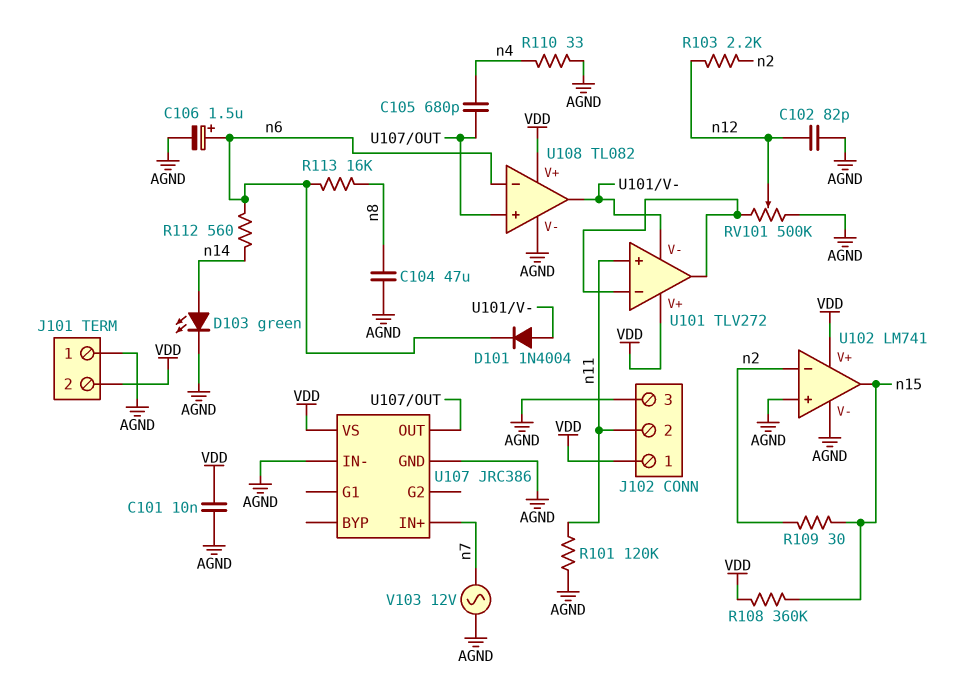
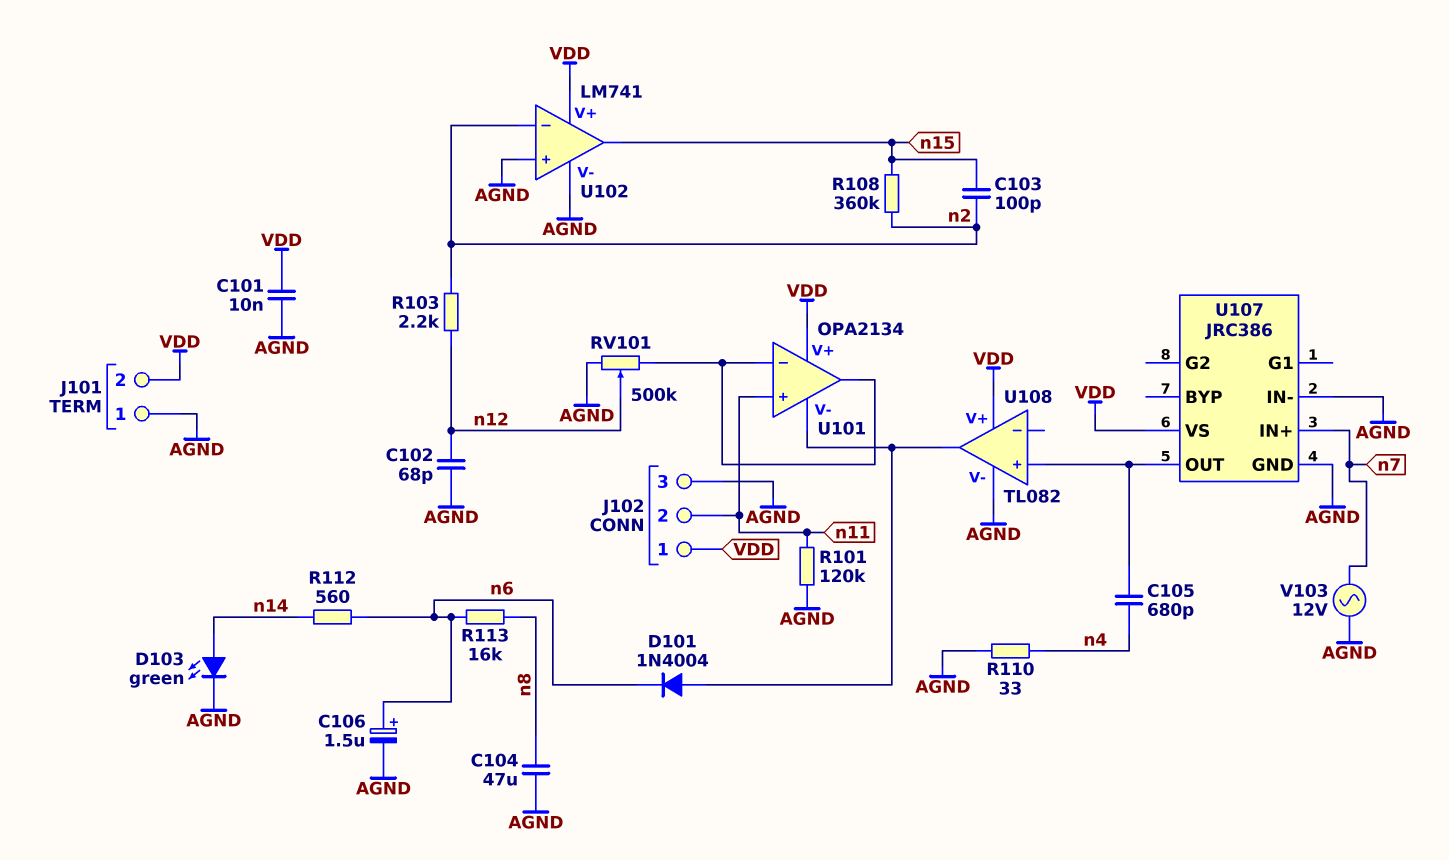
C102: 82pF (AGND, n12) -> 68pF (AGND, n12)
C103: none -> 100pF (n2, n15)
R108: 360k (VDD, n15) -> 360k (n2, n15)
R109: 30 (n2, n15) -> none
U101: TLV272 -> OPA2134
U108 pin in-: n6 -> none

